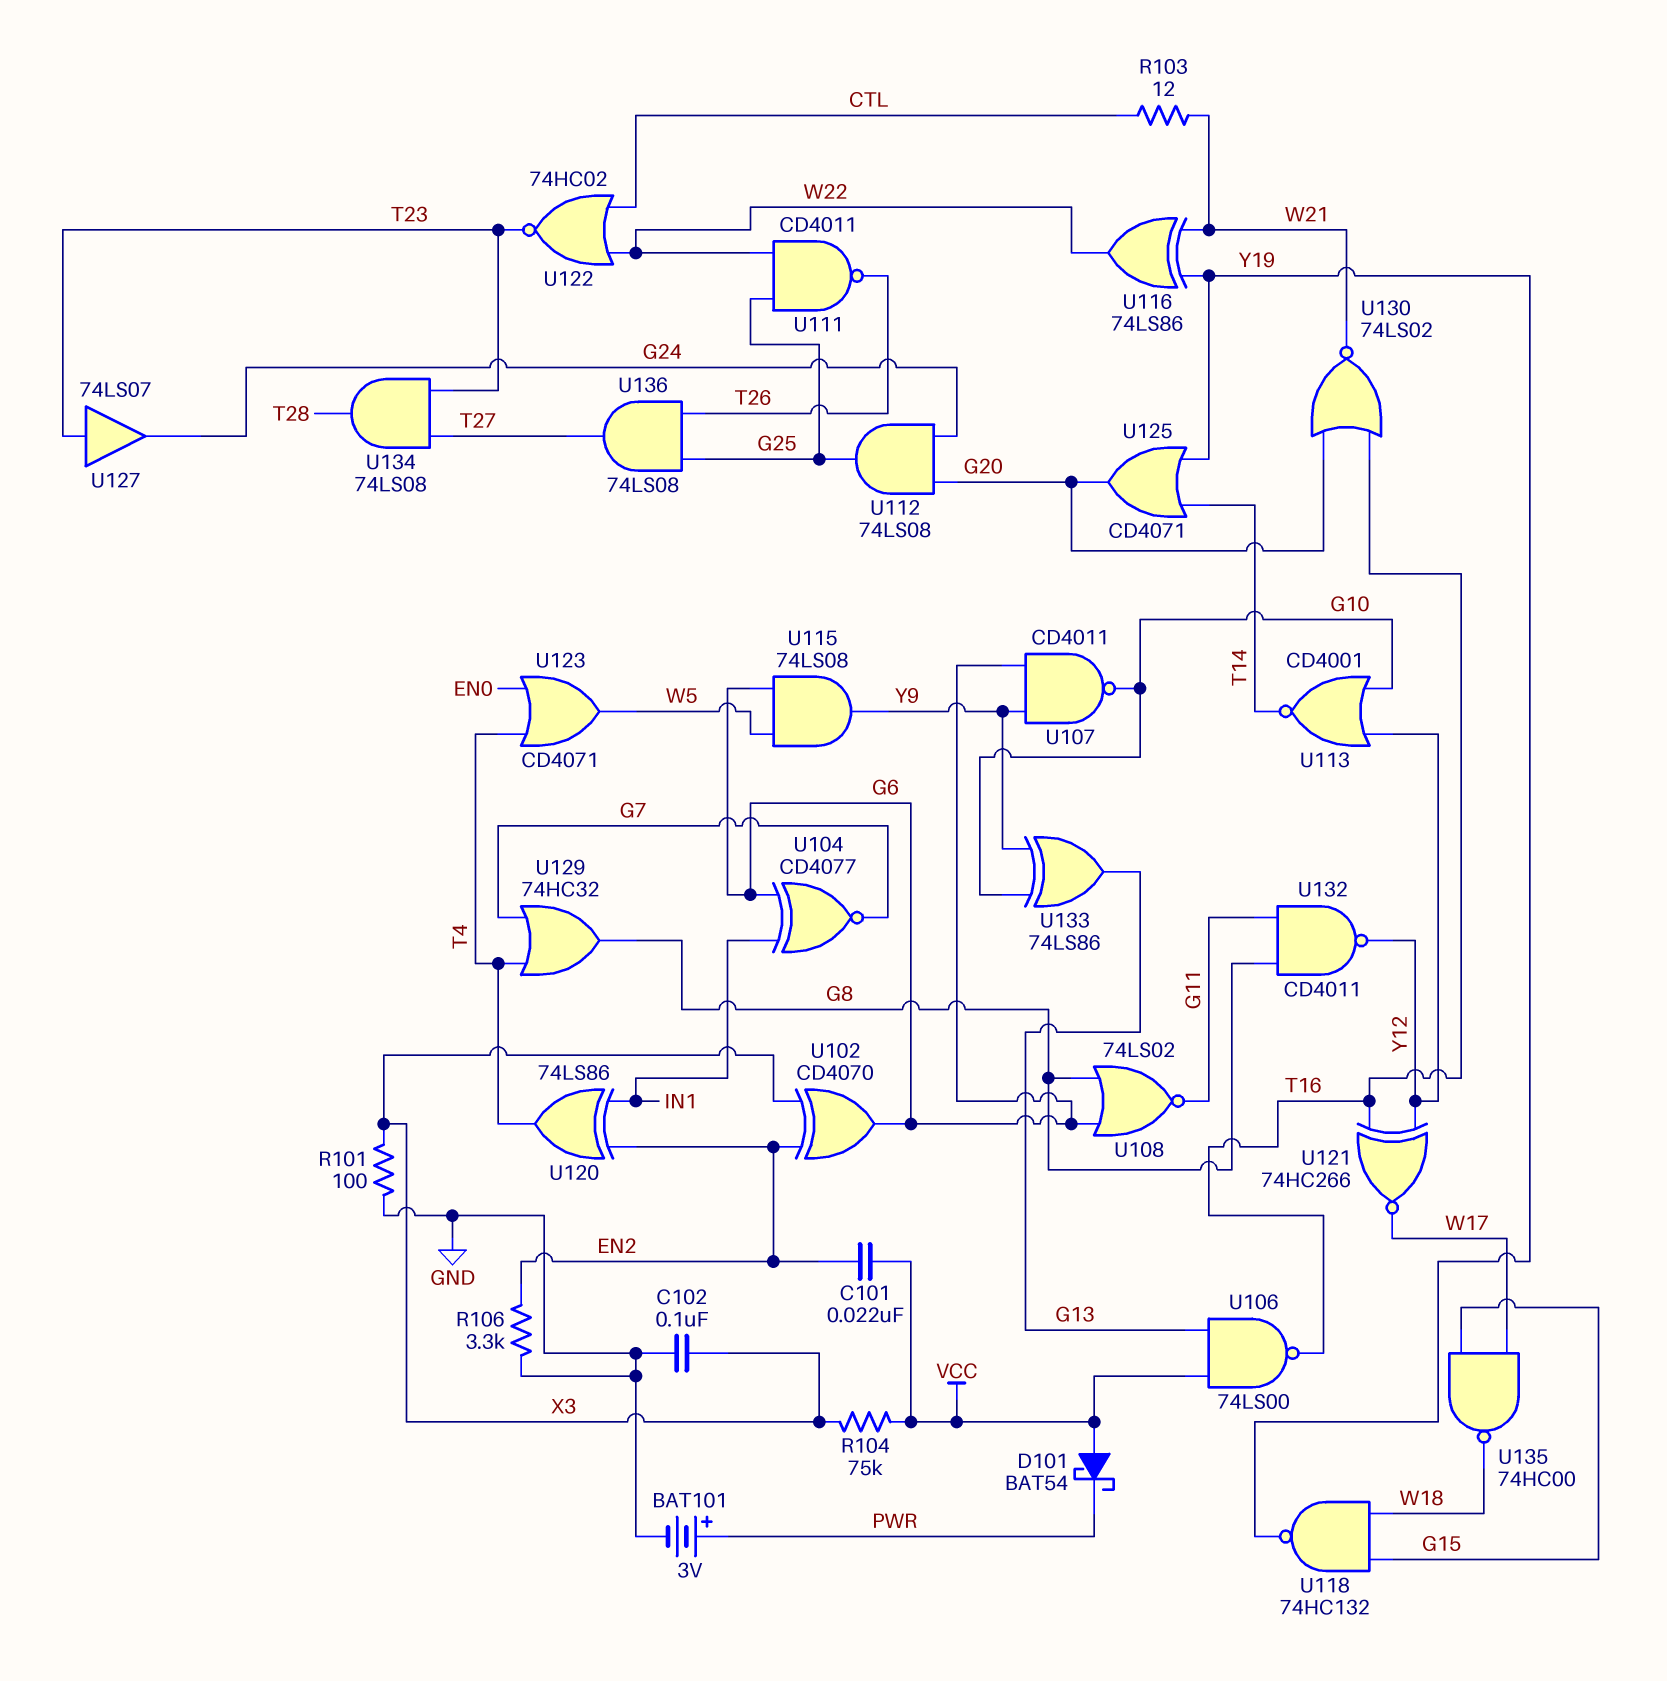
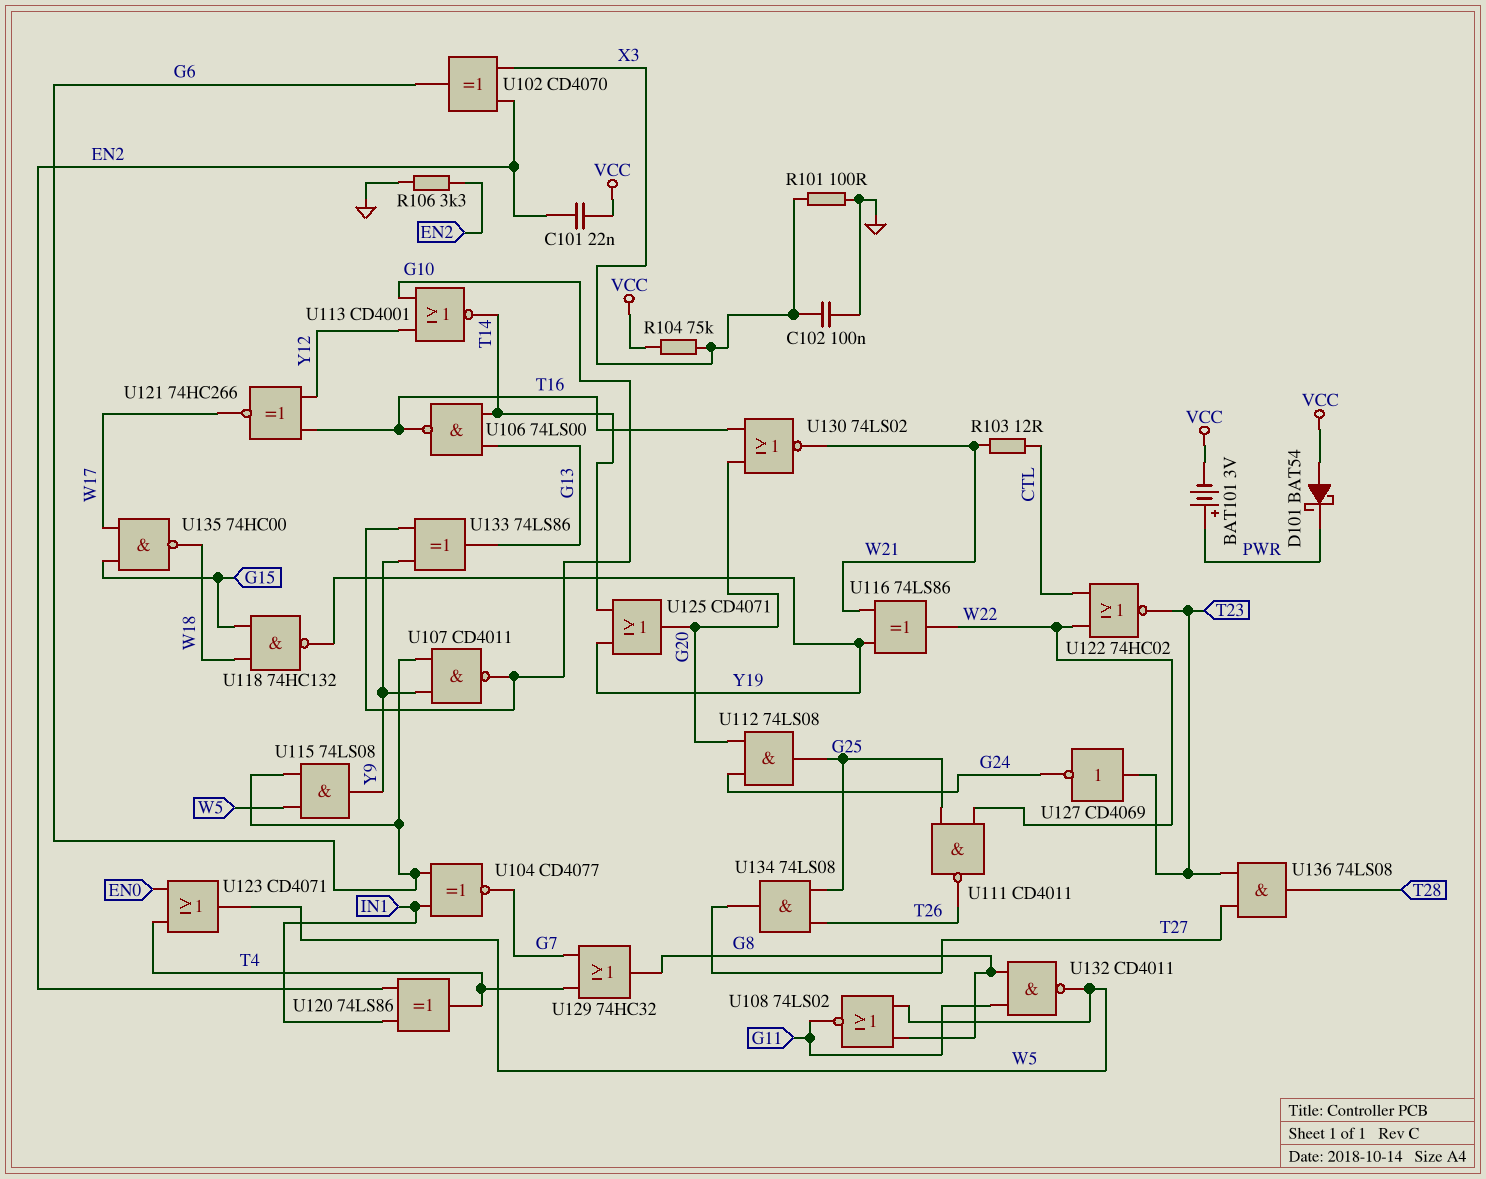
BAT101: 3V (plus PWR, minus GND) -> 3V (plus PWR, minus VCC)
U106: NAND 74LS00 (in G13, in VCC, out T16) -> NAND 74LS00 (in G13, in T14, out T16)
U108: NOR 74LS02 (in G6, in G8, out G11) -> NOR 74LS02 (in G8, in W5, out G11)
U127: buffer 74LS07 (in T23, out G24) -> NOT CD4069 (in T23, out G24)
U132: NAND CD4011 (in G8, in G11, out Y12) -> NAND CD4011 (in G8, in G11, out W5)
U134: AND 74LS08 (in T23, in T27, out T28) -> AND 74LS08 (in G25, in T26, out T27)
U136: AND 74LS08 (in G25, in T26, out T27) -> AND 74LS08 (in T23, in T27, out T28)

